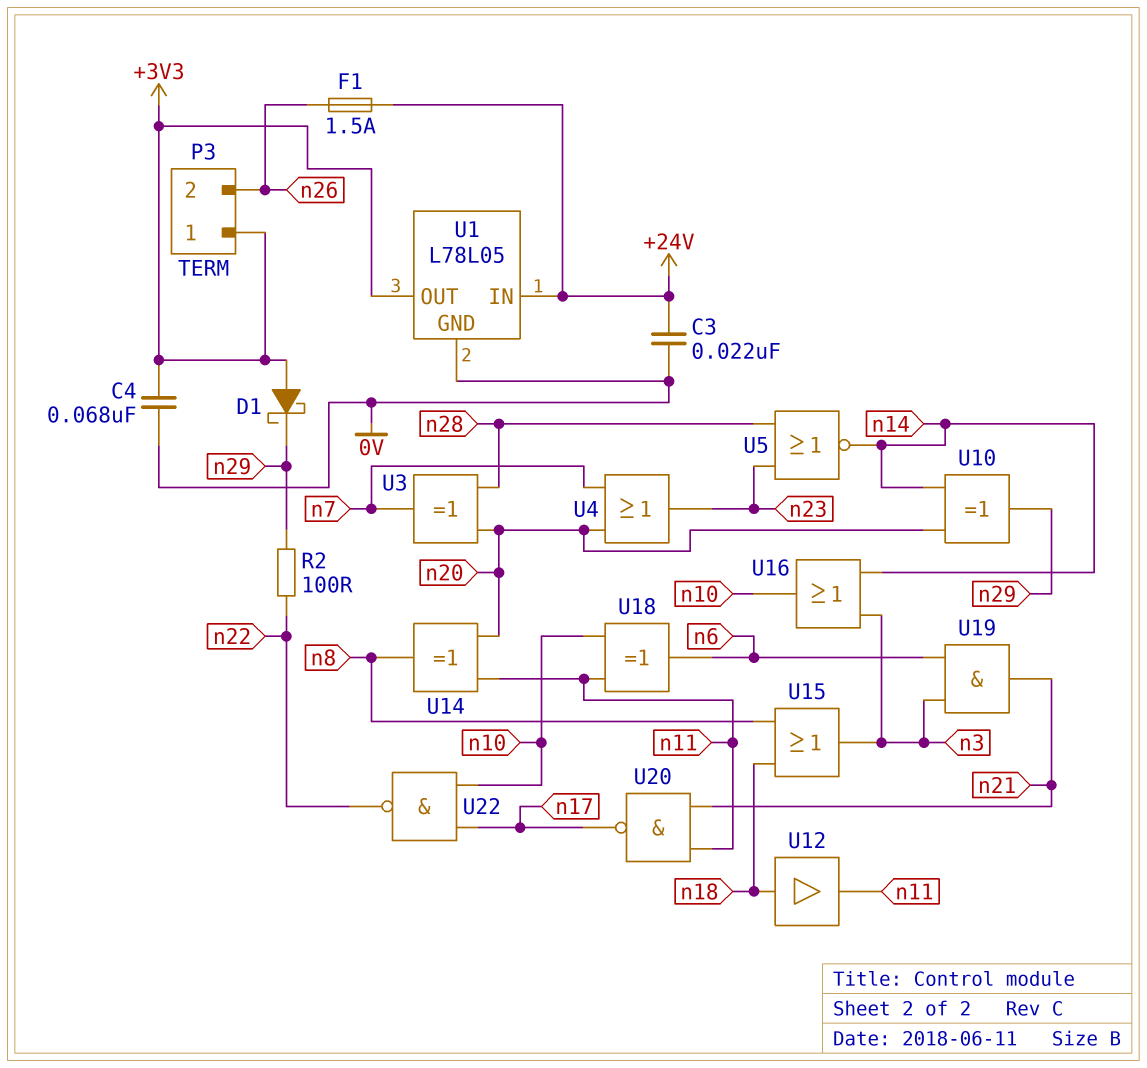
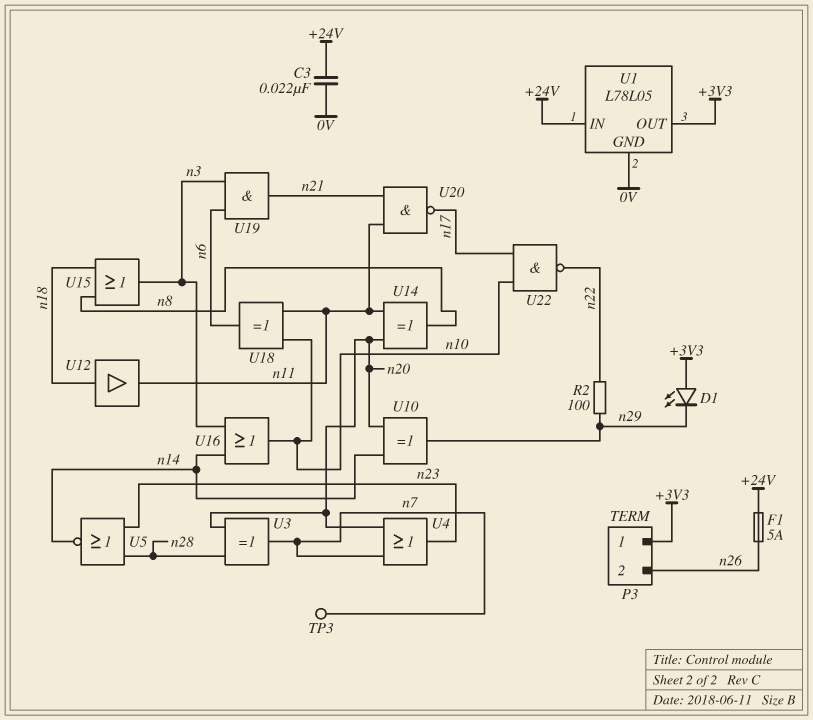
C4: 68nF (+3V3, 0V) -> none
D1: schottky (A +3V3, K n29) -> LED (A +3V3, K n29)
F1: 1.5A (+24V, n26) -> 5A (+24V, n26)
TP3: none -> test point (n7)

